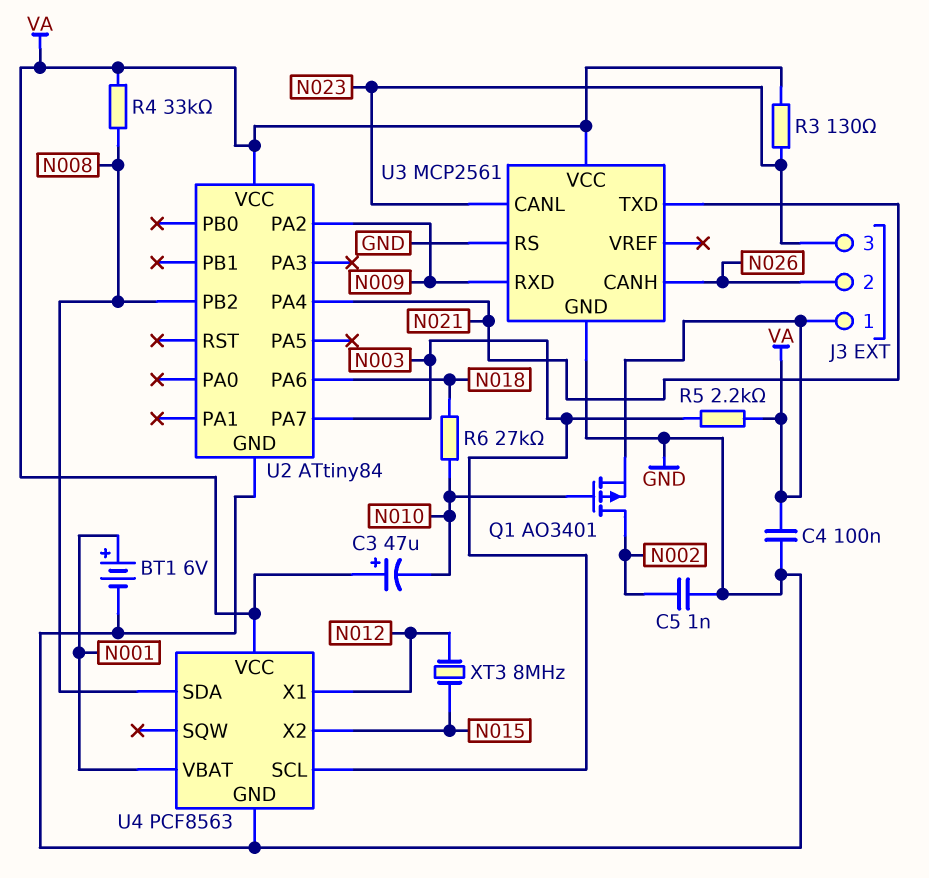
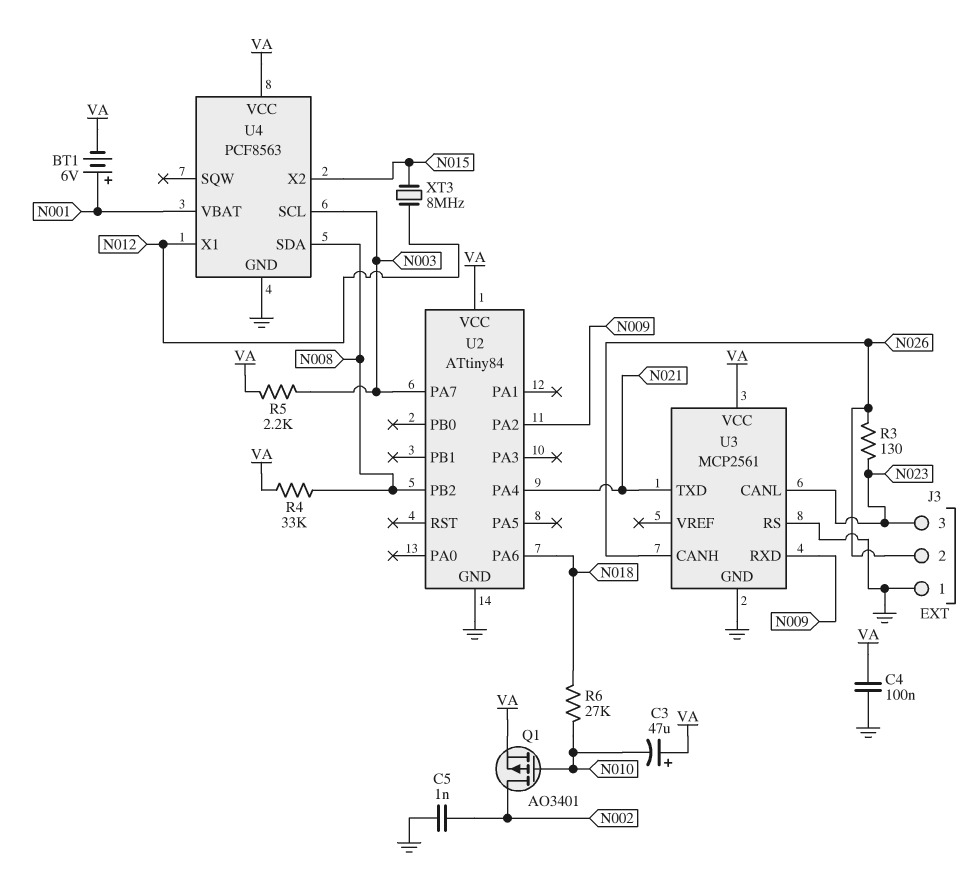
BT1: 6V (plus N001, minus GND) -> 6V (plus N001, minus VA)
J3 pin 1: VA -> GND
R3: 130 (N023, VA) -> 130 (N023, N026)

